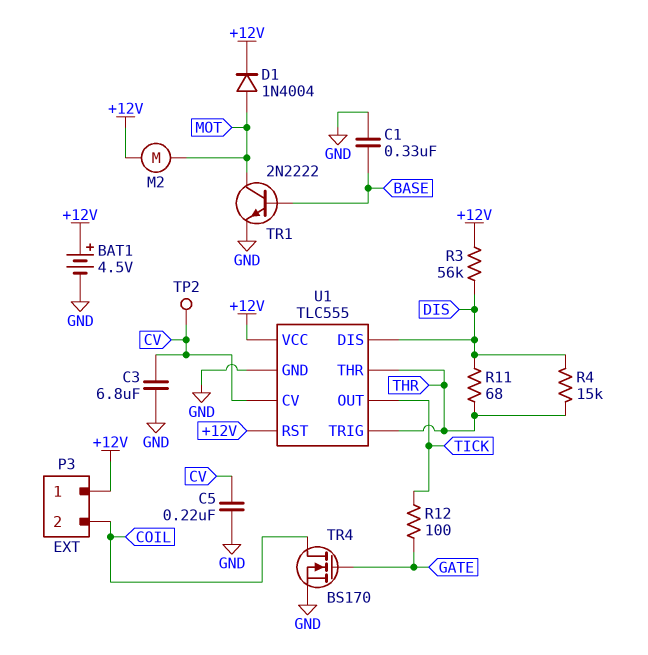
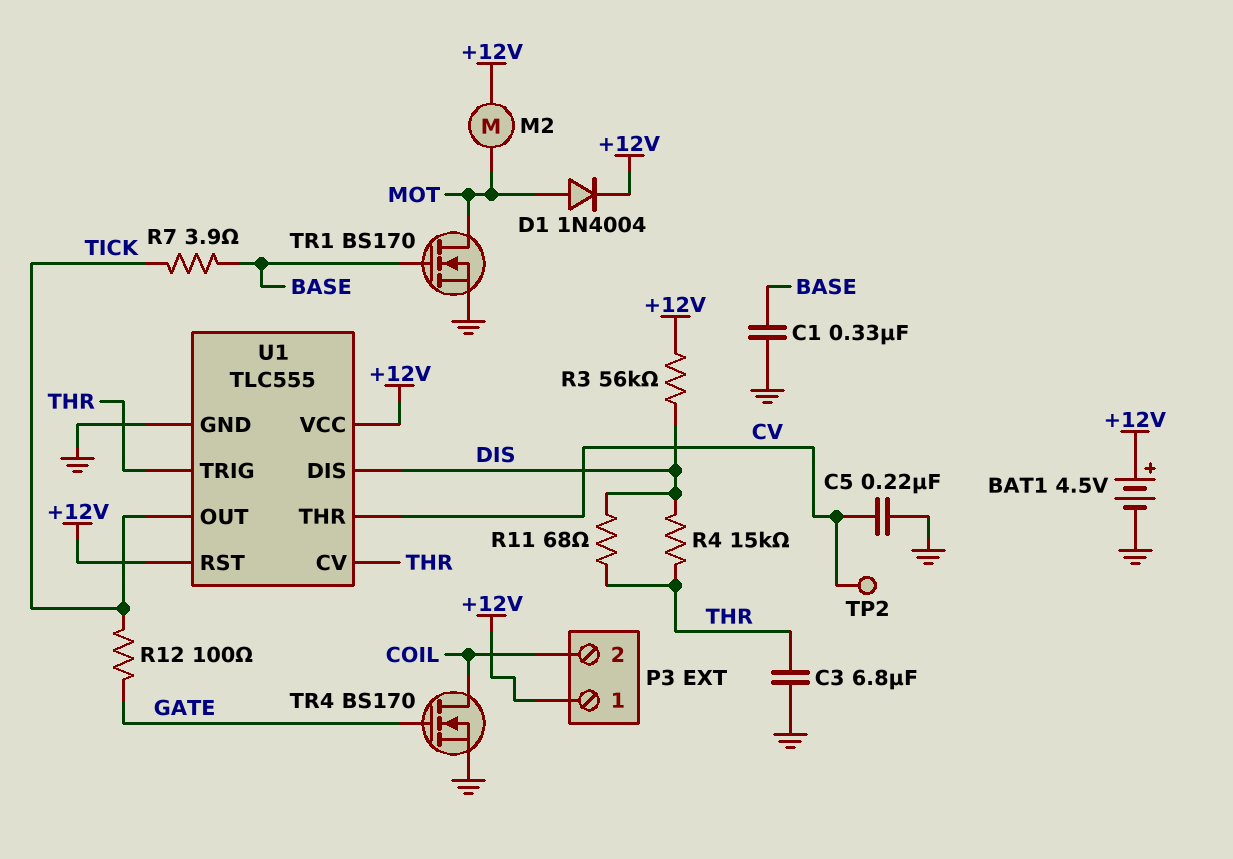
C3: 6.8uF (CV, GND) -> 6.8uF (GND, THR)
R7: none -> 3.9 (BASE, TICK)
TR1: NPN 2N2222 (B BASE, C MOT, E GND) -> NMOS BS170 (G BASE, D MOT, S GND)
U1 pin CV: CV -> THR
U1 pin THR: THR -> CV

